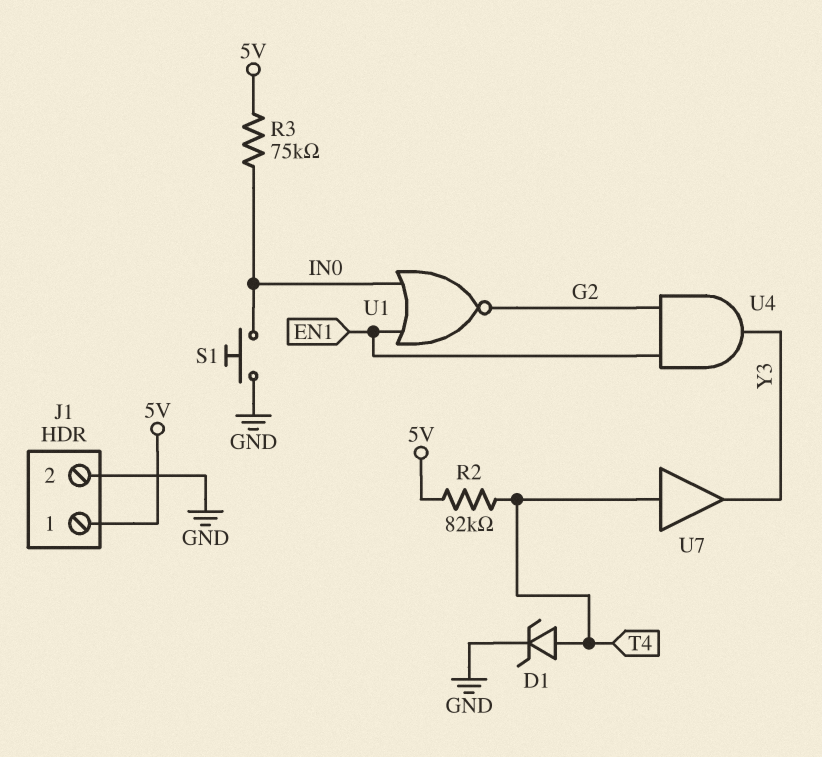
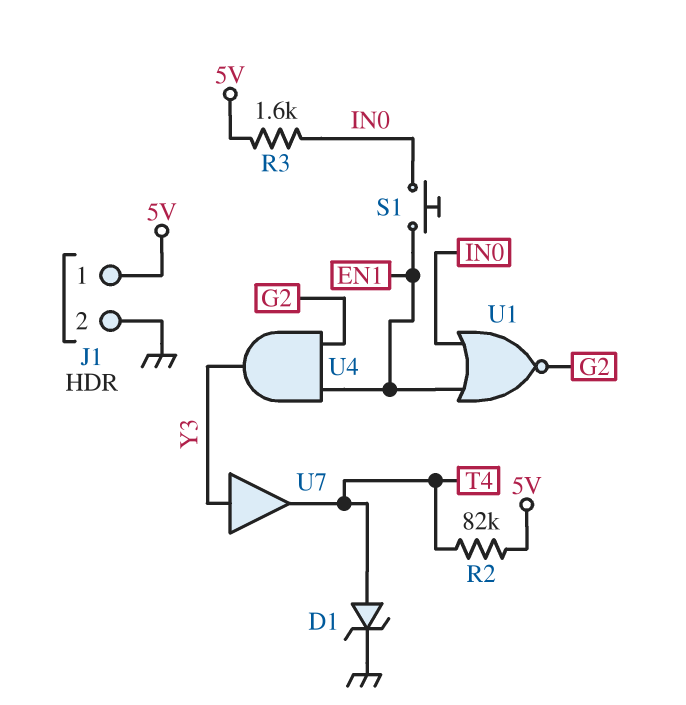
R3: 75k (5V, IN0) -> 1.6k (5V, IN0)
S1: button (GND, IN0) -> button (EN1, IN0)
U7: buffer (in T4, out Y3) -> buffer (in Y3, out T4)

